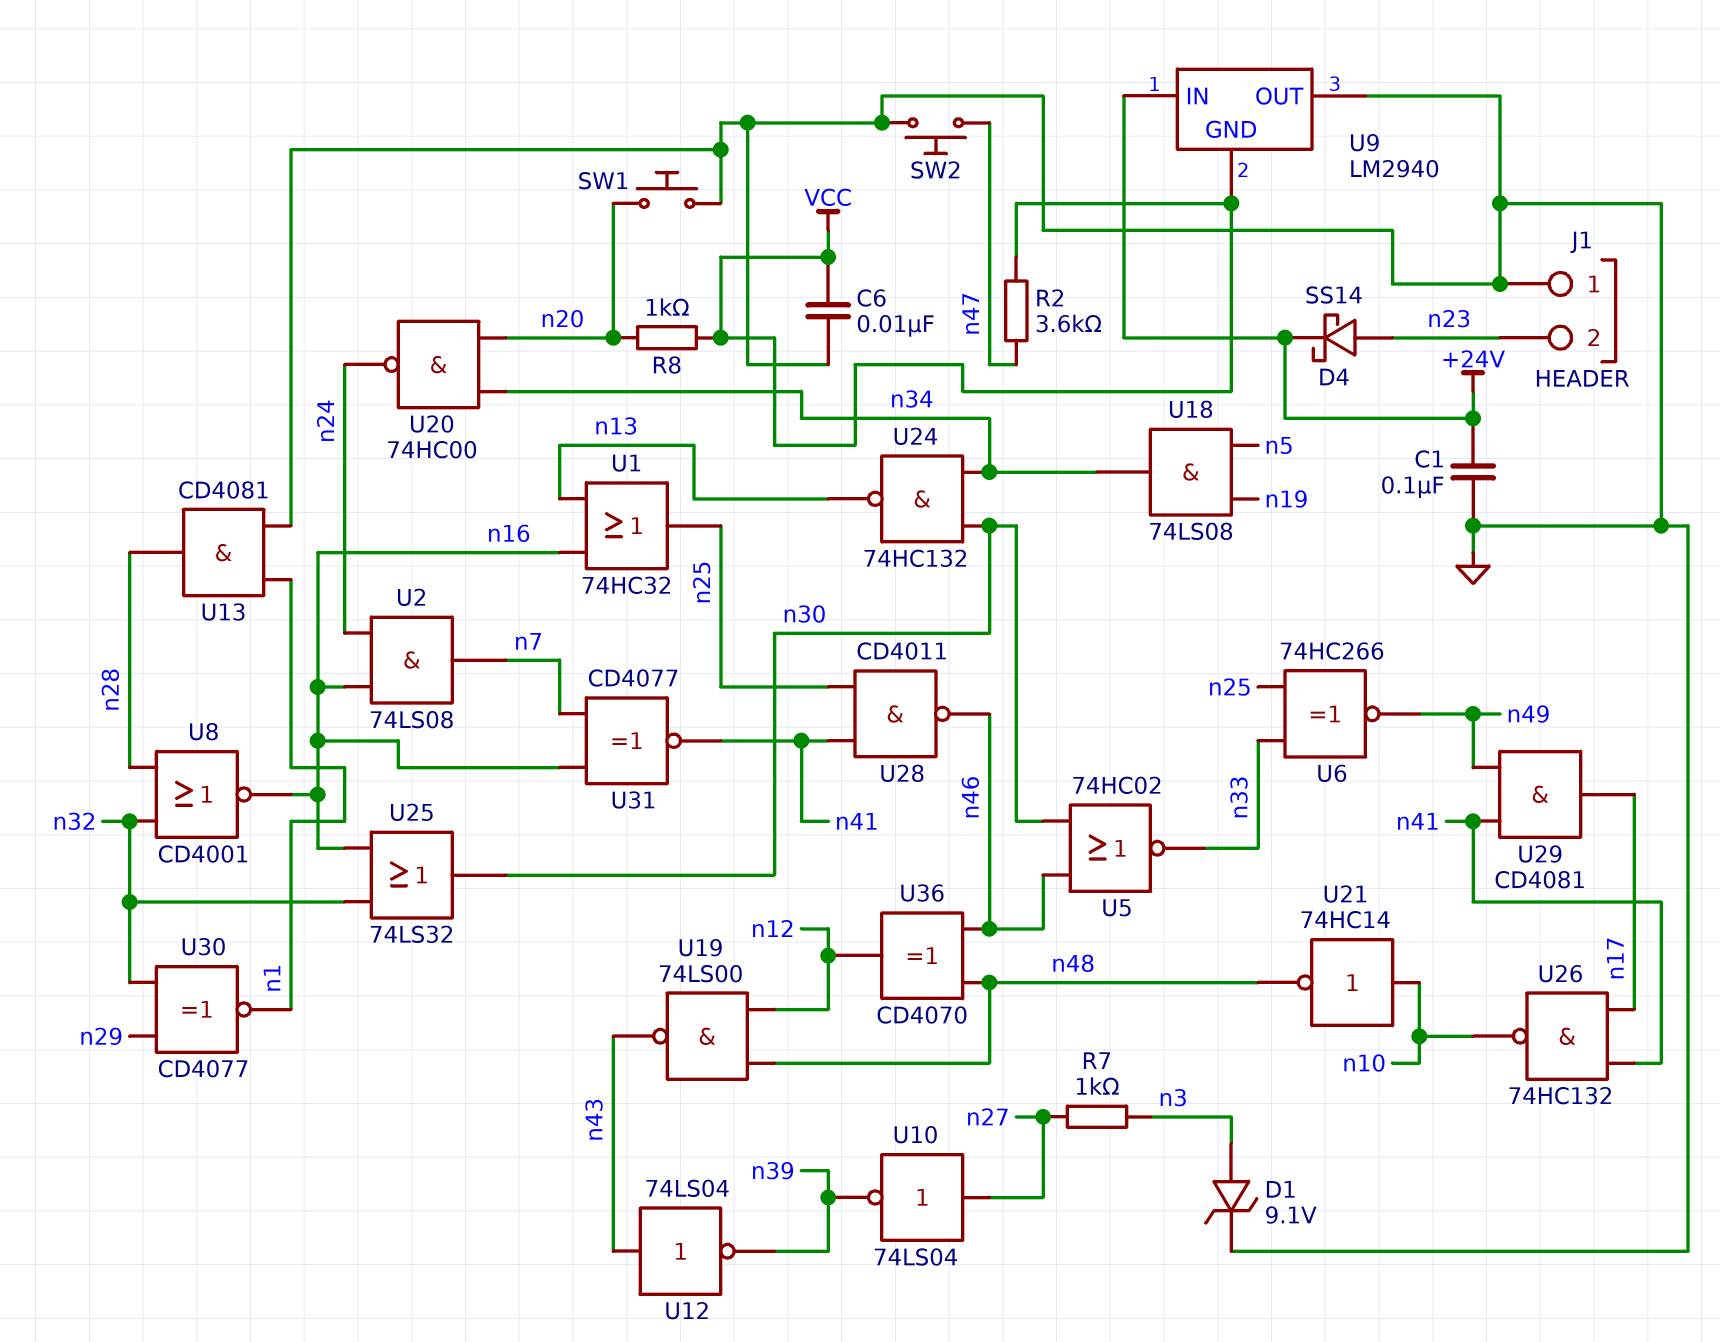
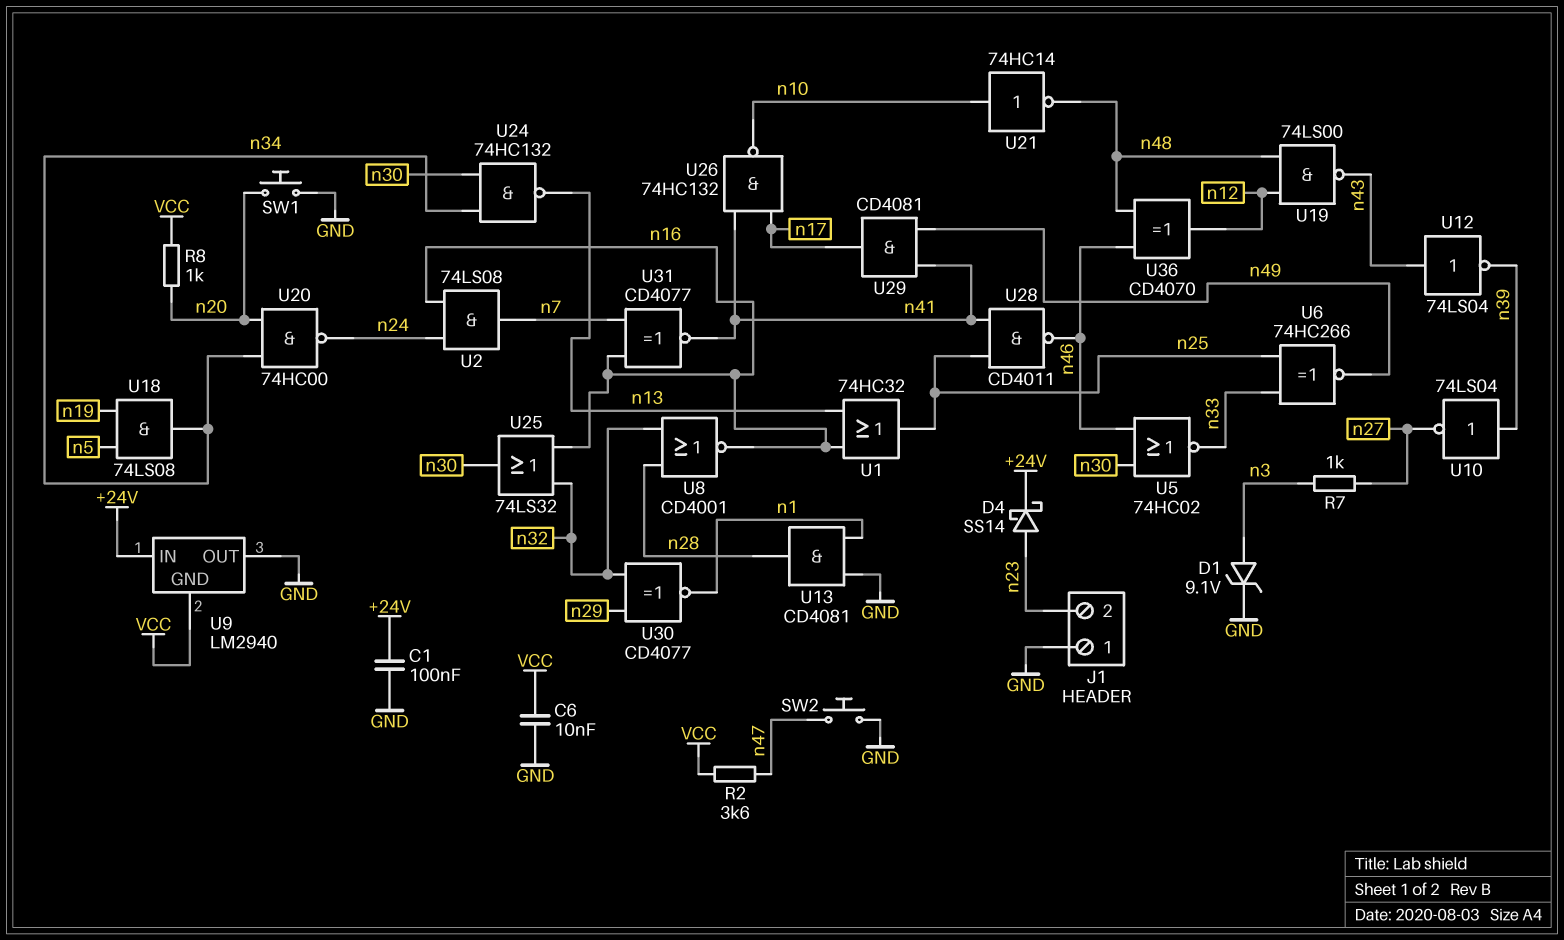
U10: NOT 74LS04 (in n27, out n39) -> NOT 74LS04 (in n39, out n27)

